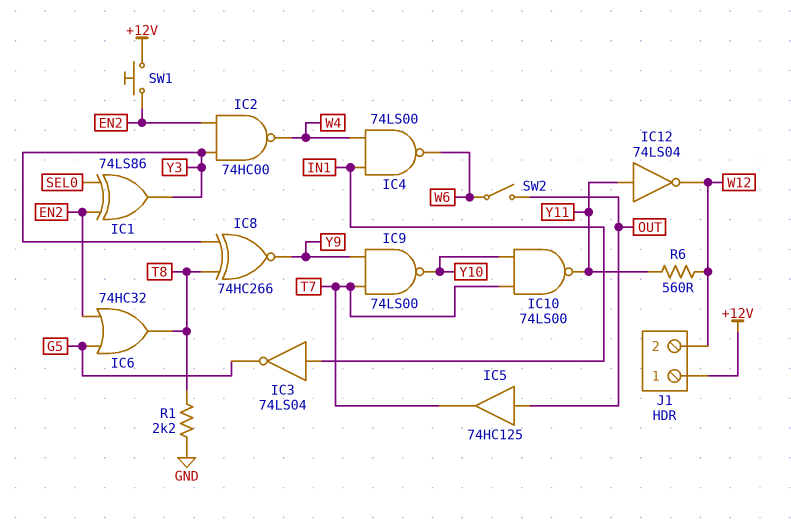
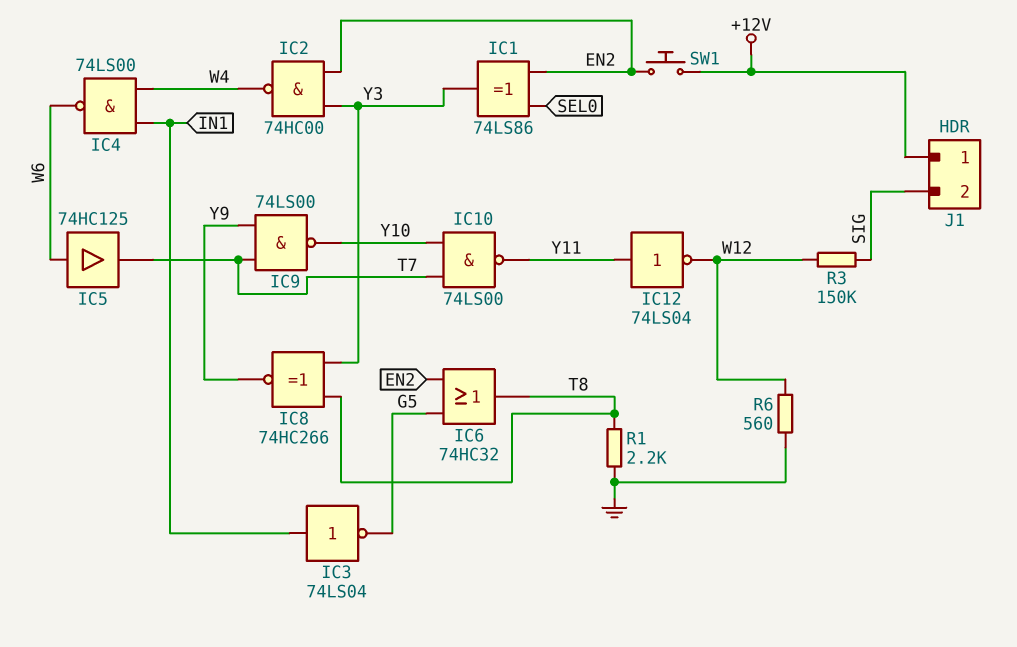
IC5: buffer 74HC125 (in OUT, out T7) -> buffer 74HC125 (in W6, out T7)
J1 pin 2: W12 -> SIG
R3: none -> 150k (SIG, W12)
R6: 560 (W12, Y11) -> 560 (GND, W12)
SW2: switch (OUT, W6) -> none

